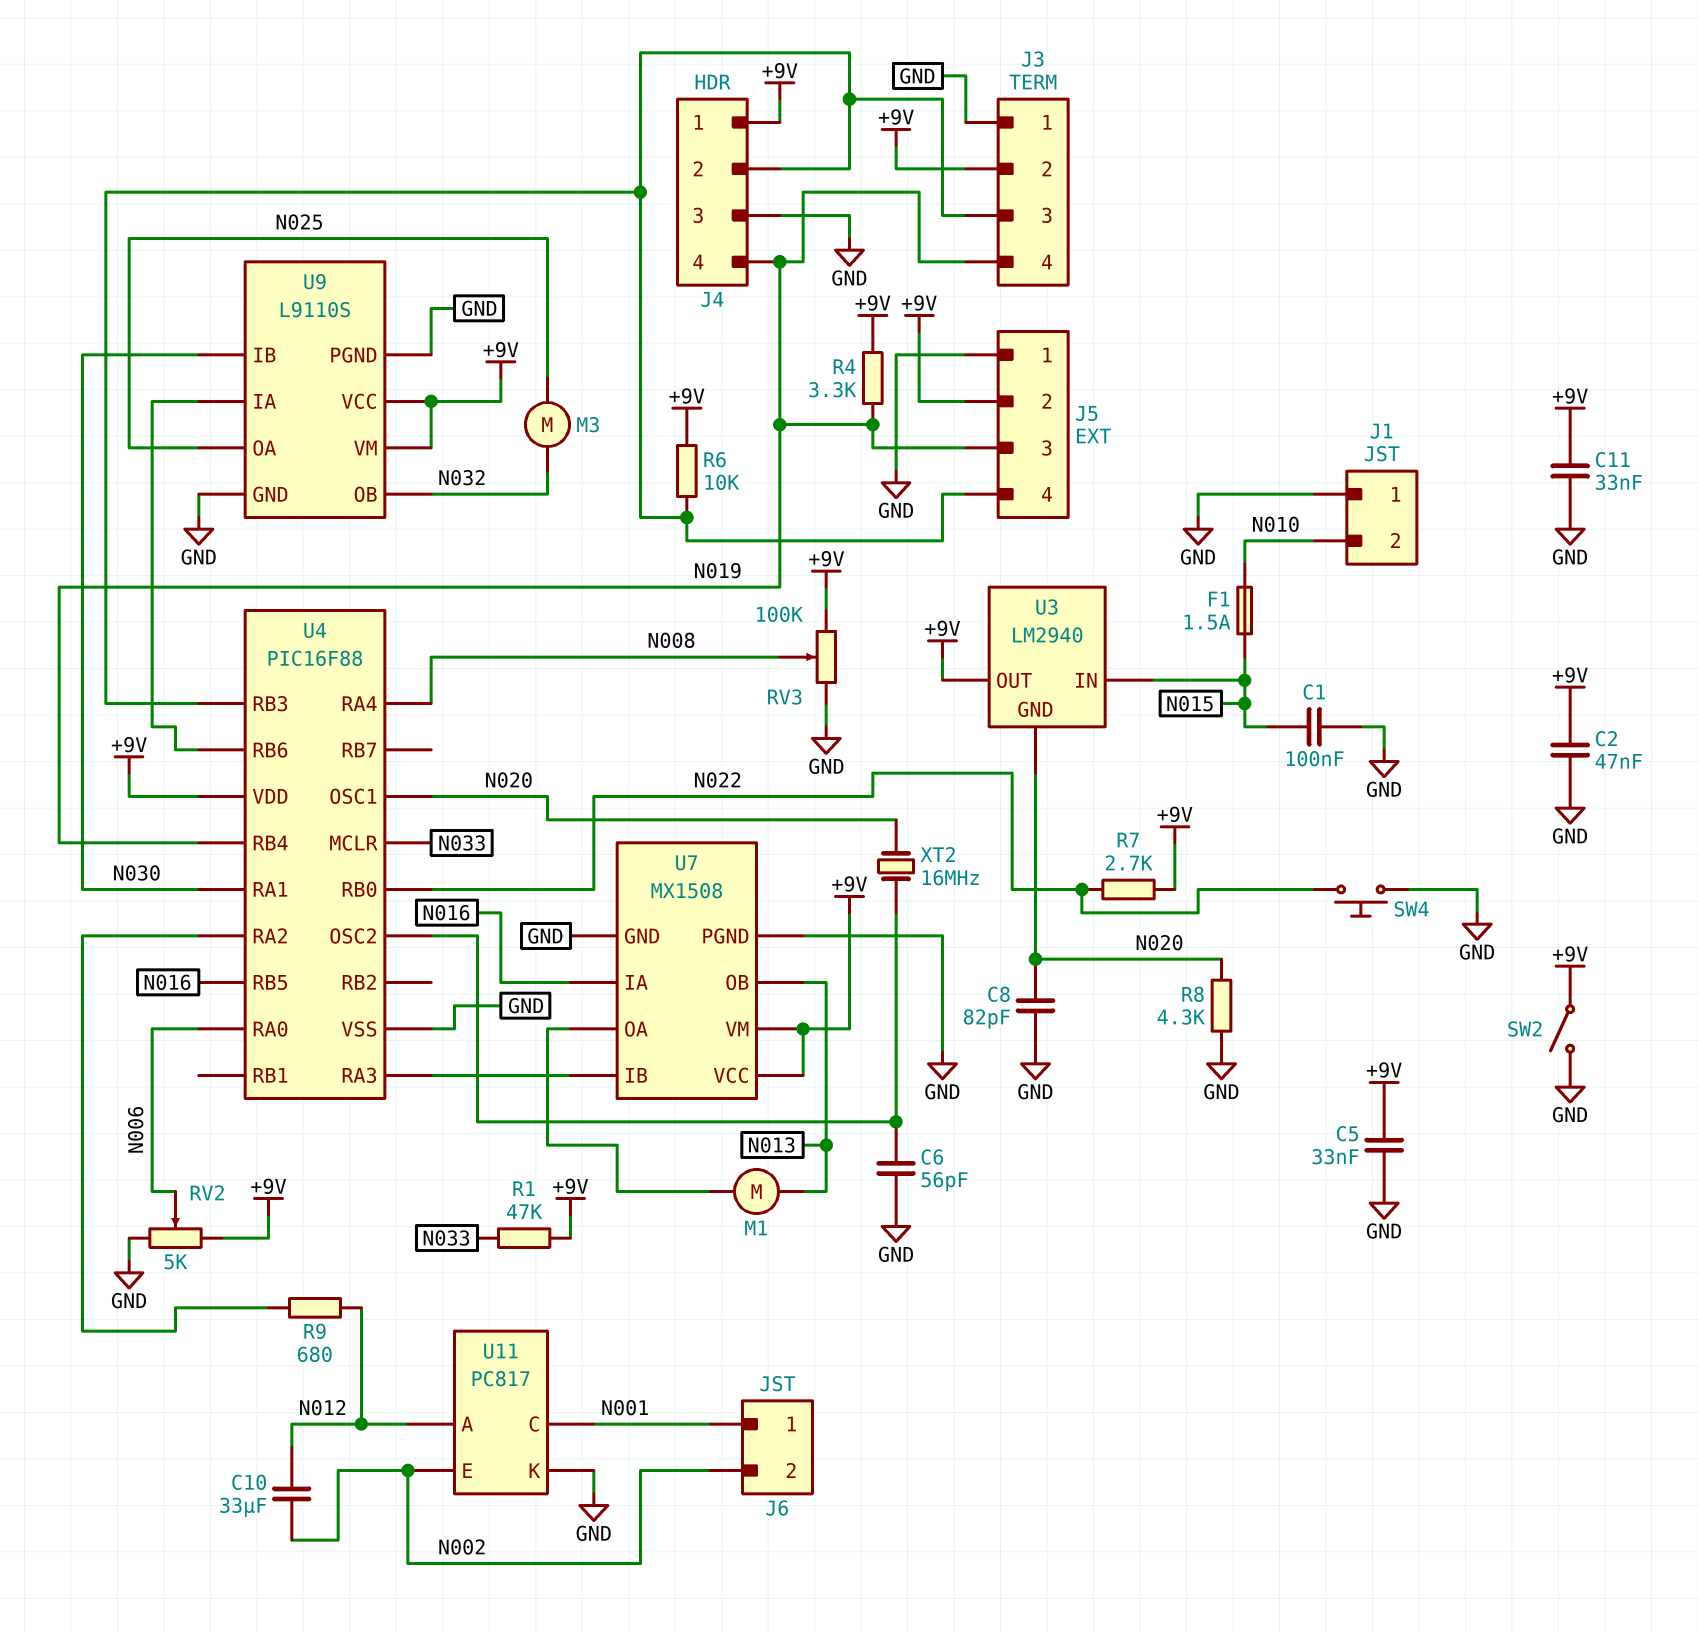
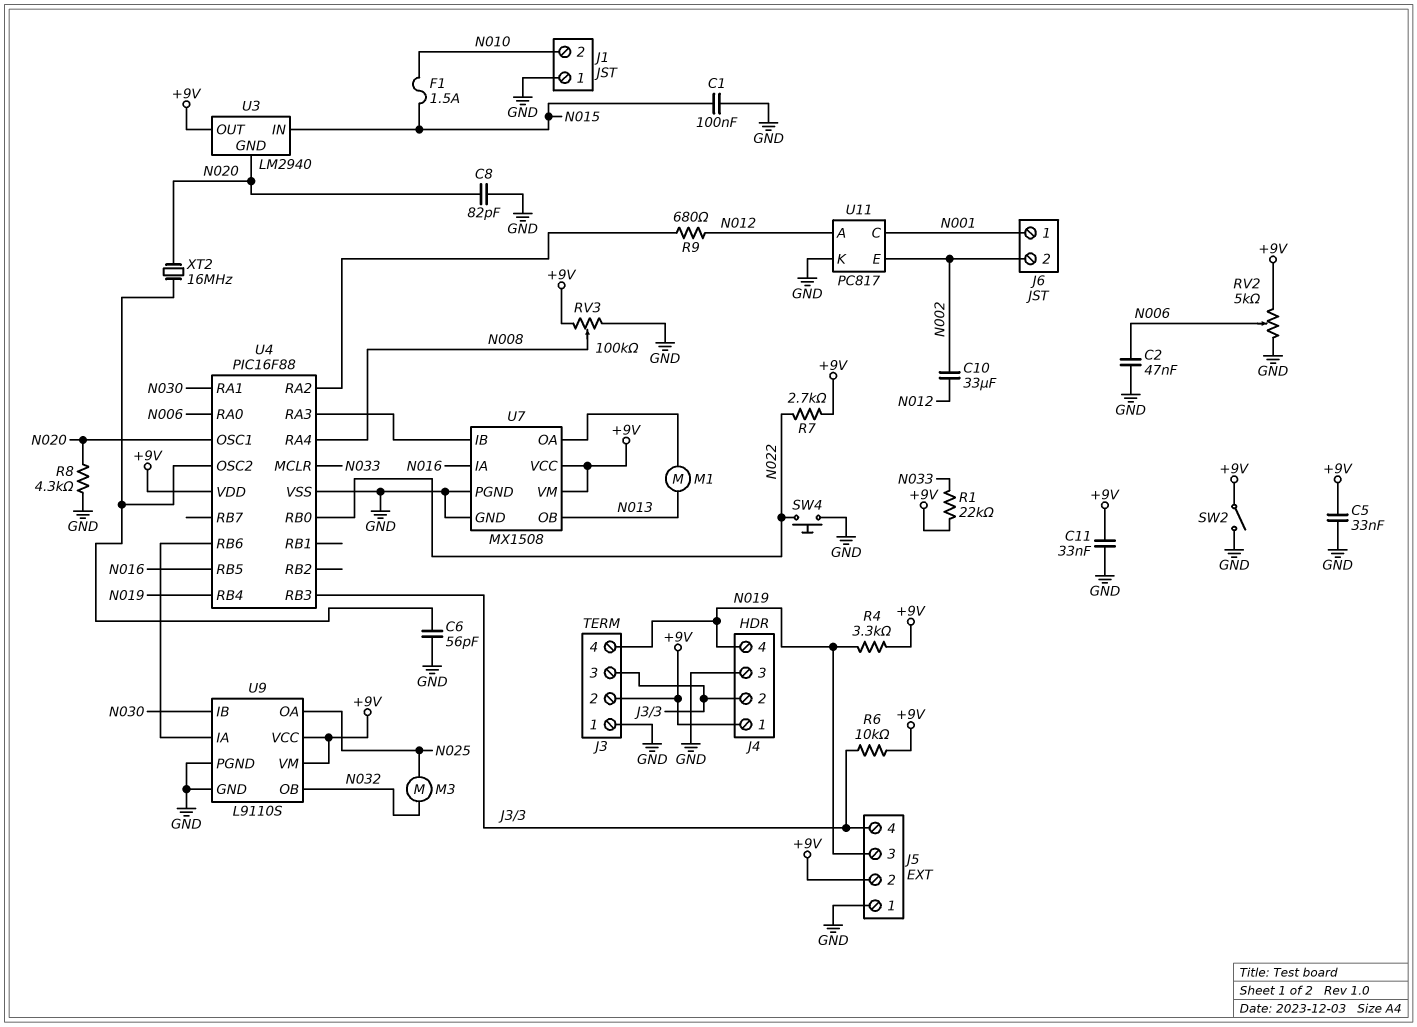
C2: 47nF (+9V, GND) -> 47nF (GND, N006)
R1: 47k (+9V, N033) -> 22k (+9V, N033)

